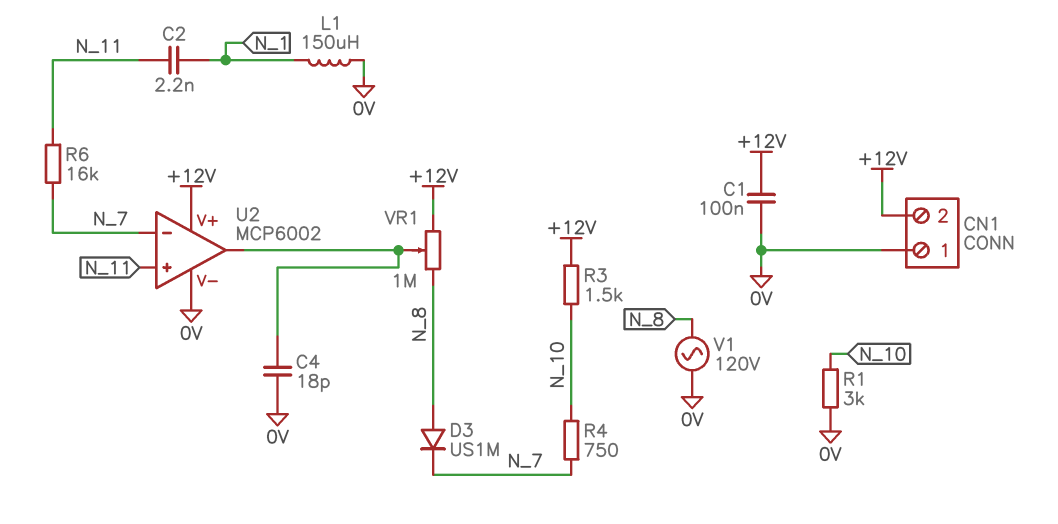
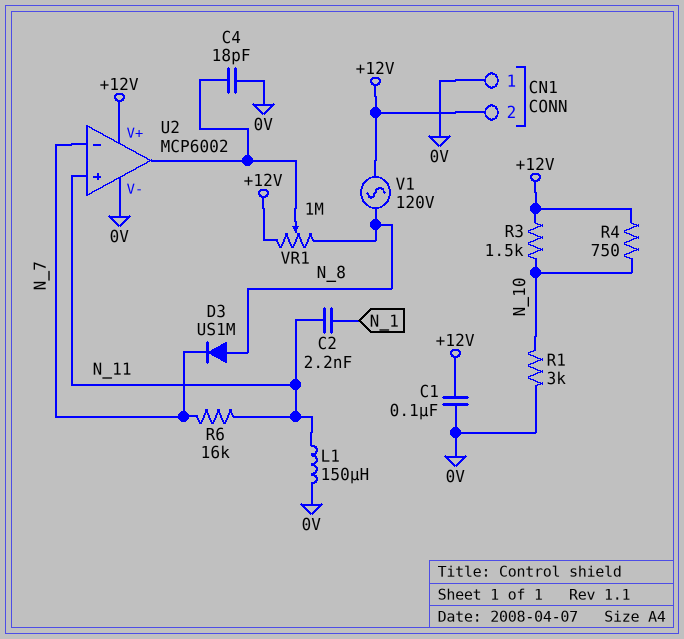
L1: 150uH (0V, N_1) -> 150uH (0V, N_11)
R4: 750 (N_7, N_10) -> 750 (+12V, N_10)
V1: AC 120V (0V, N_8) -> AC 120V (+12V, N_8)

